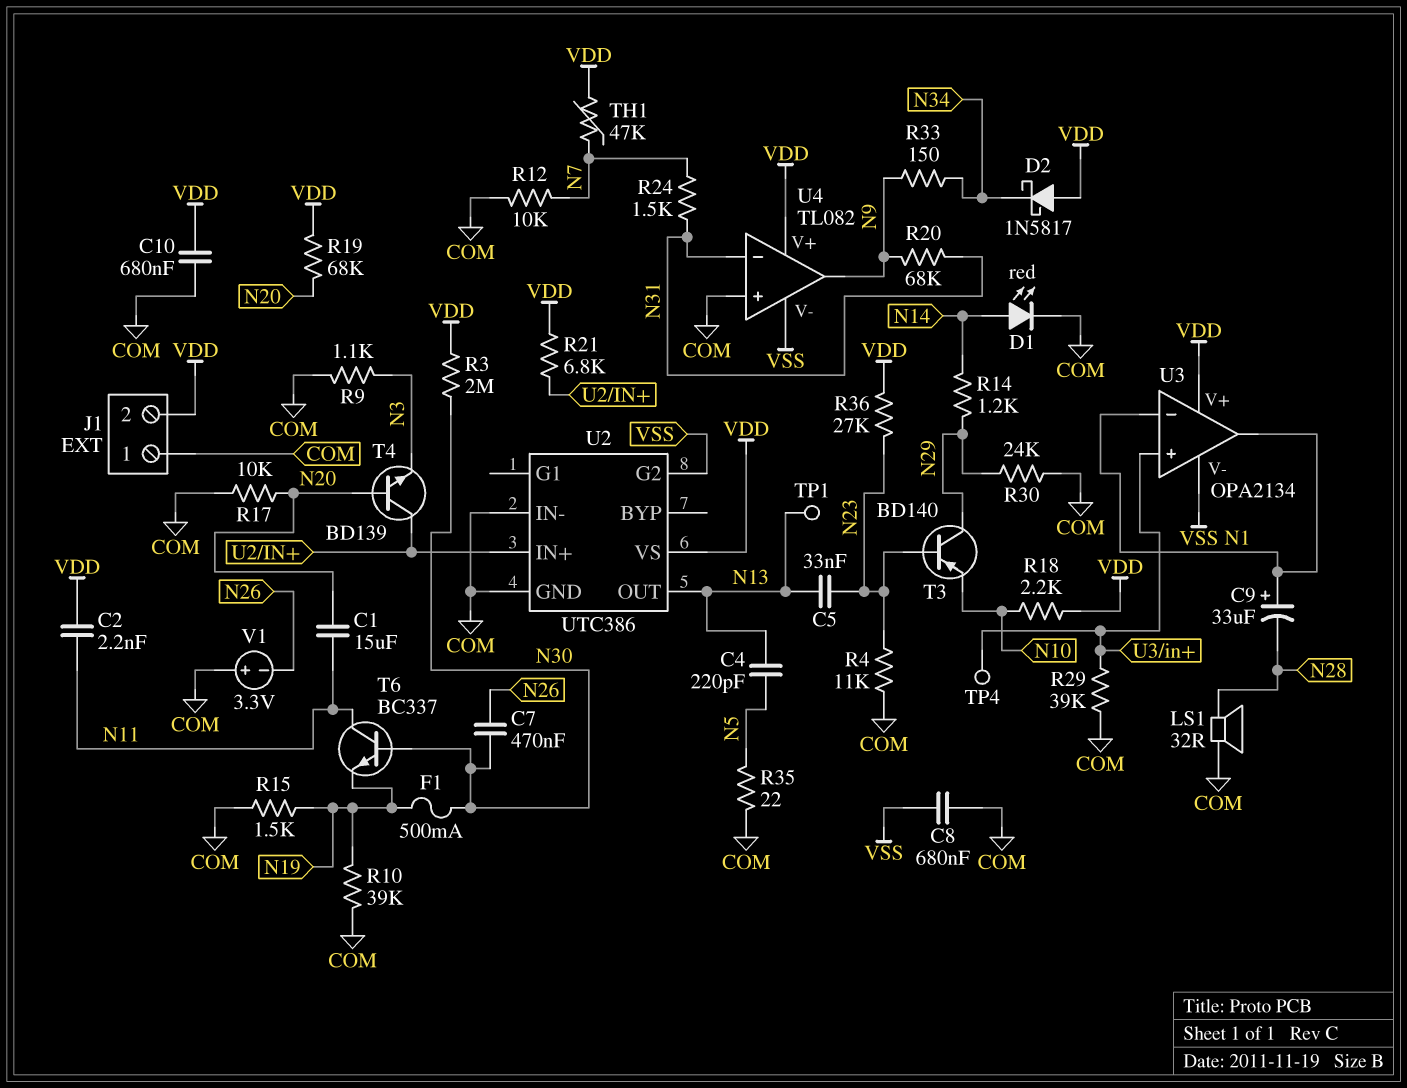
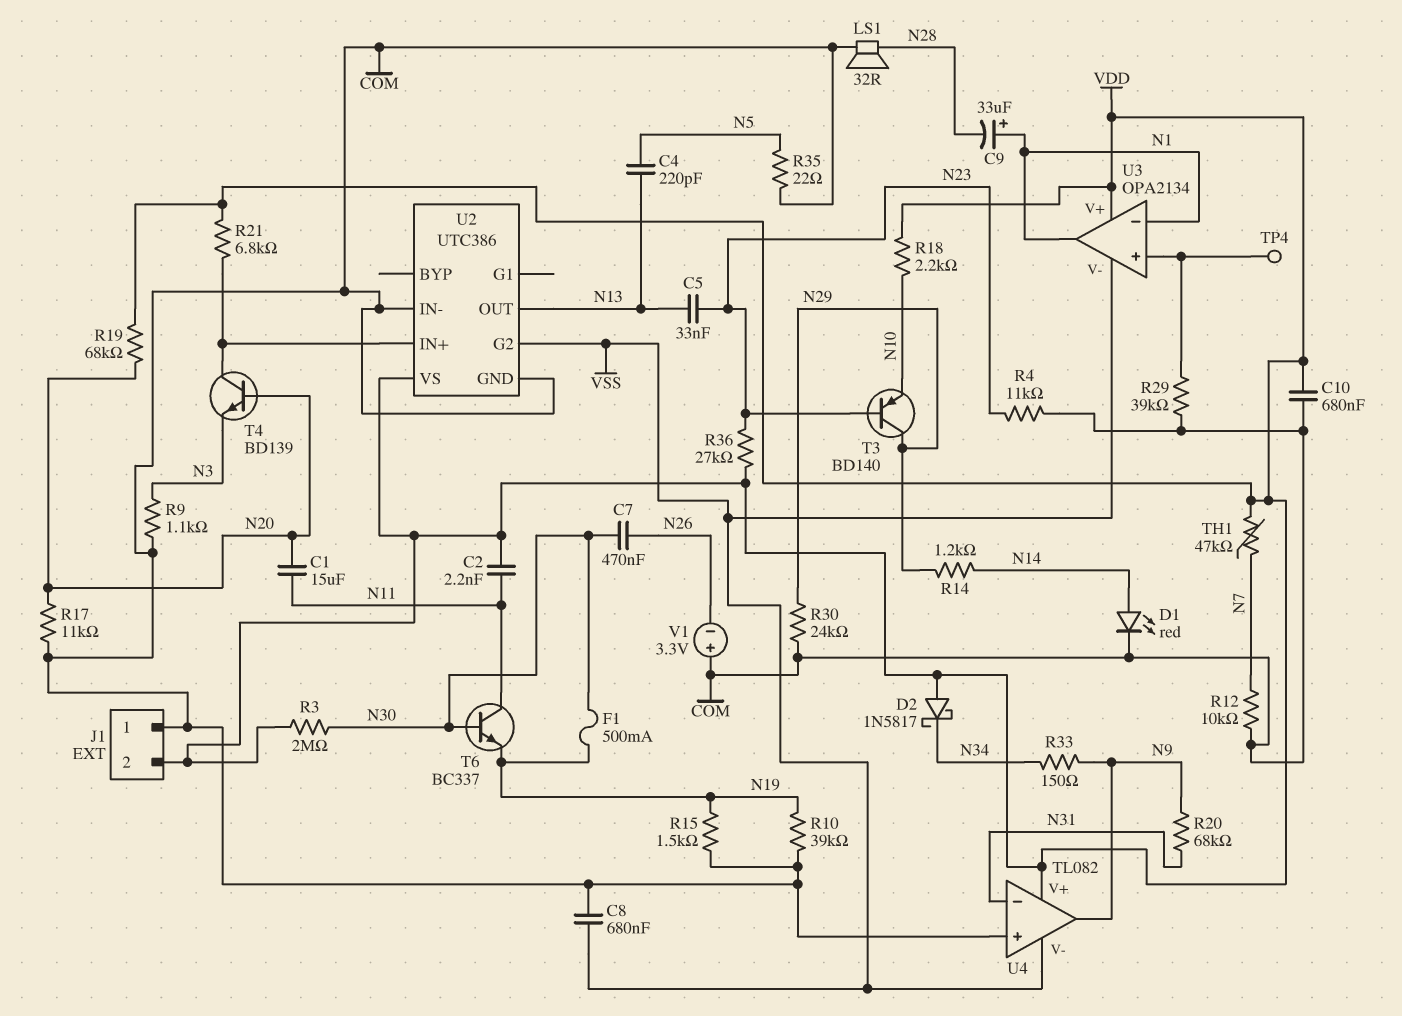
R17: 10k (COM, N20) -> 11k (COM, N20)
R24: 1.5k (N7, N31) -> none
TP1: test point (N13) -> none

